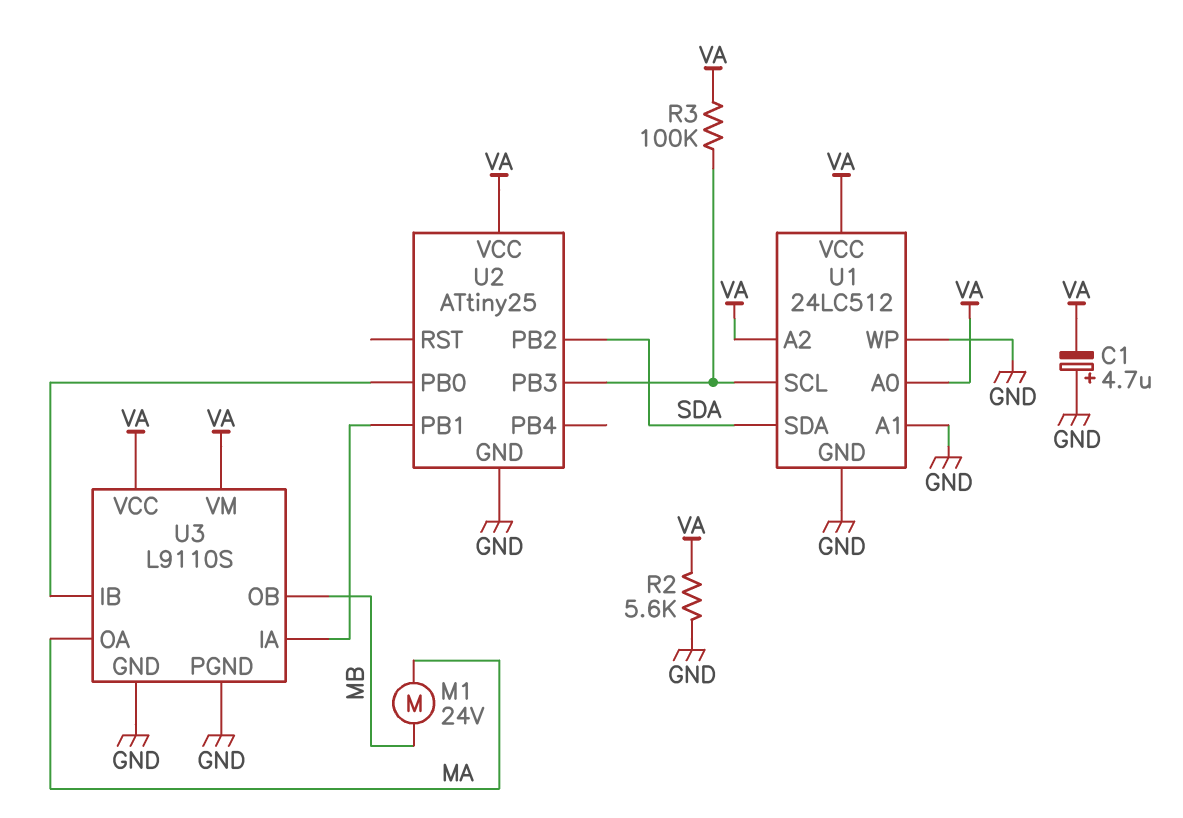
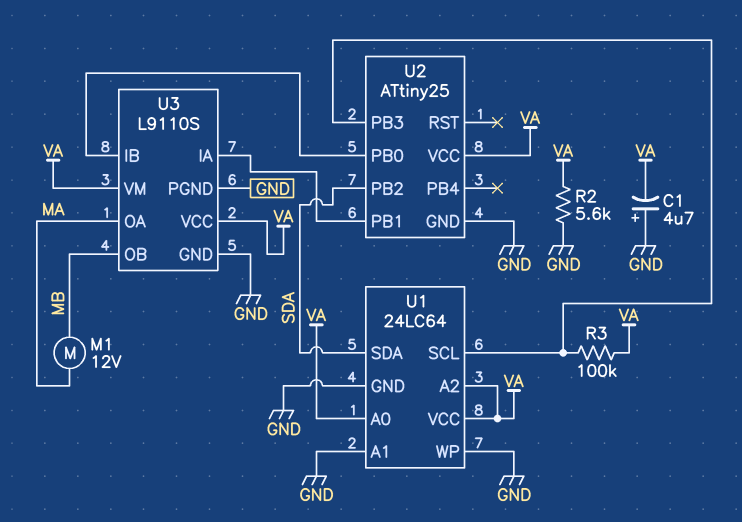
M1: motor 24V (MA, MB) -> motor 12V (MA, MB)
U1: 24LC512 -> 24LC64

